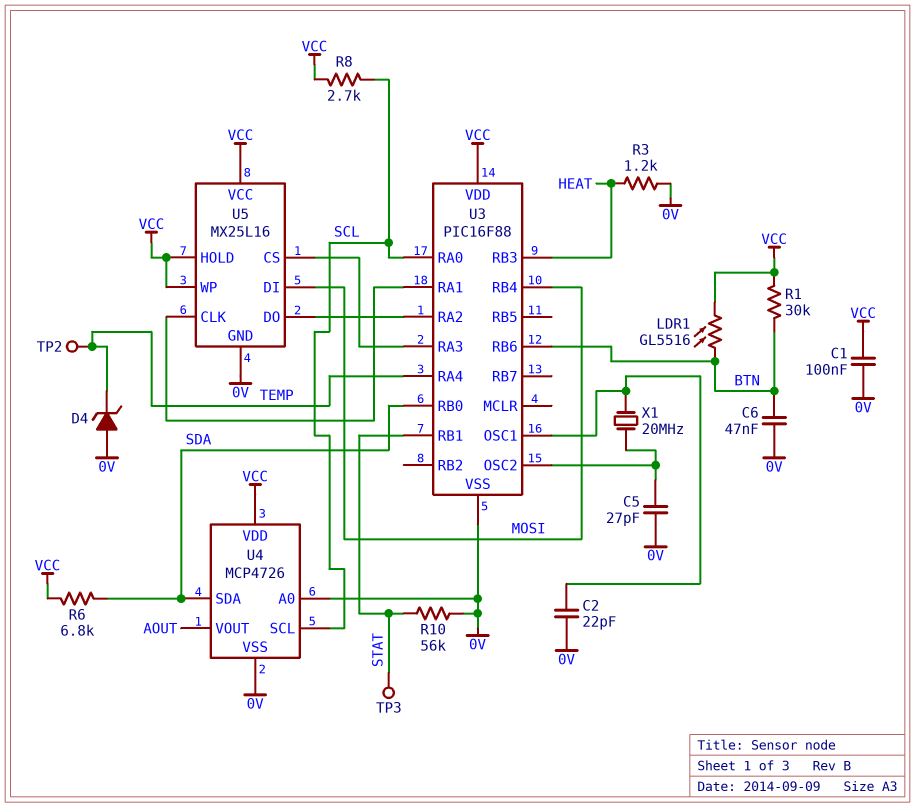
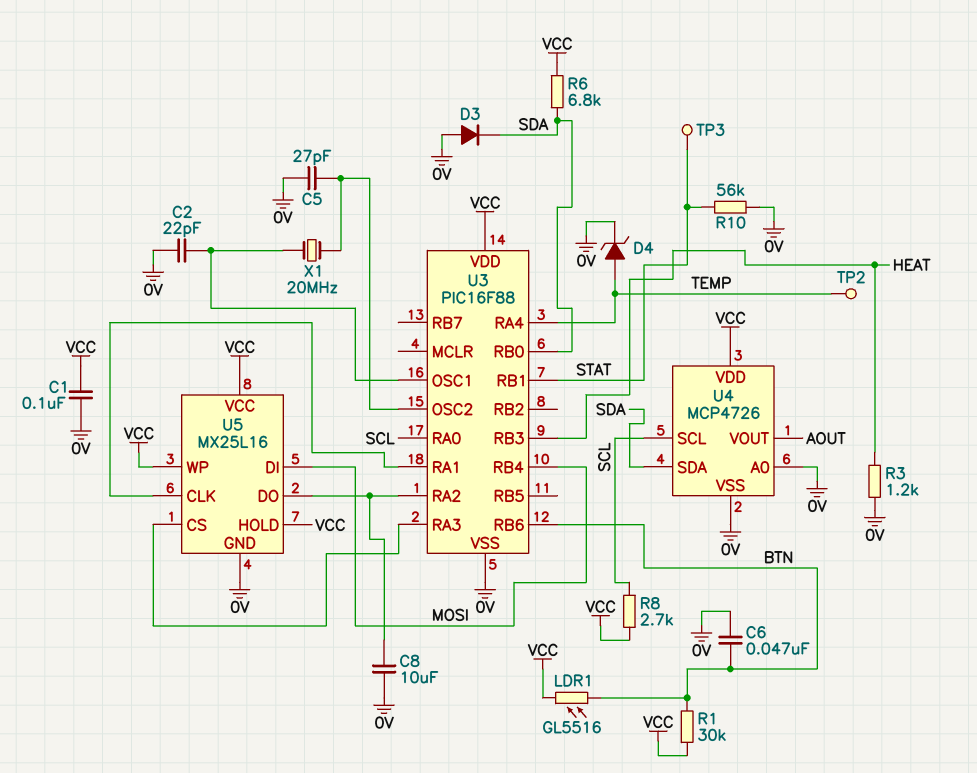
C8: none -> 10uF (0V, U3/RA2)
D3: none -> diode (A 0V, K SDA)
D4: zener (A 0V, K TEMP) -> zener (A TEMP, K 0V)

